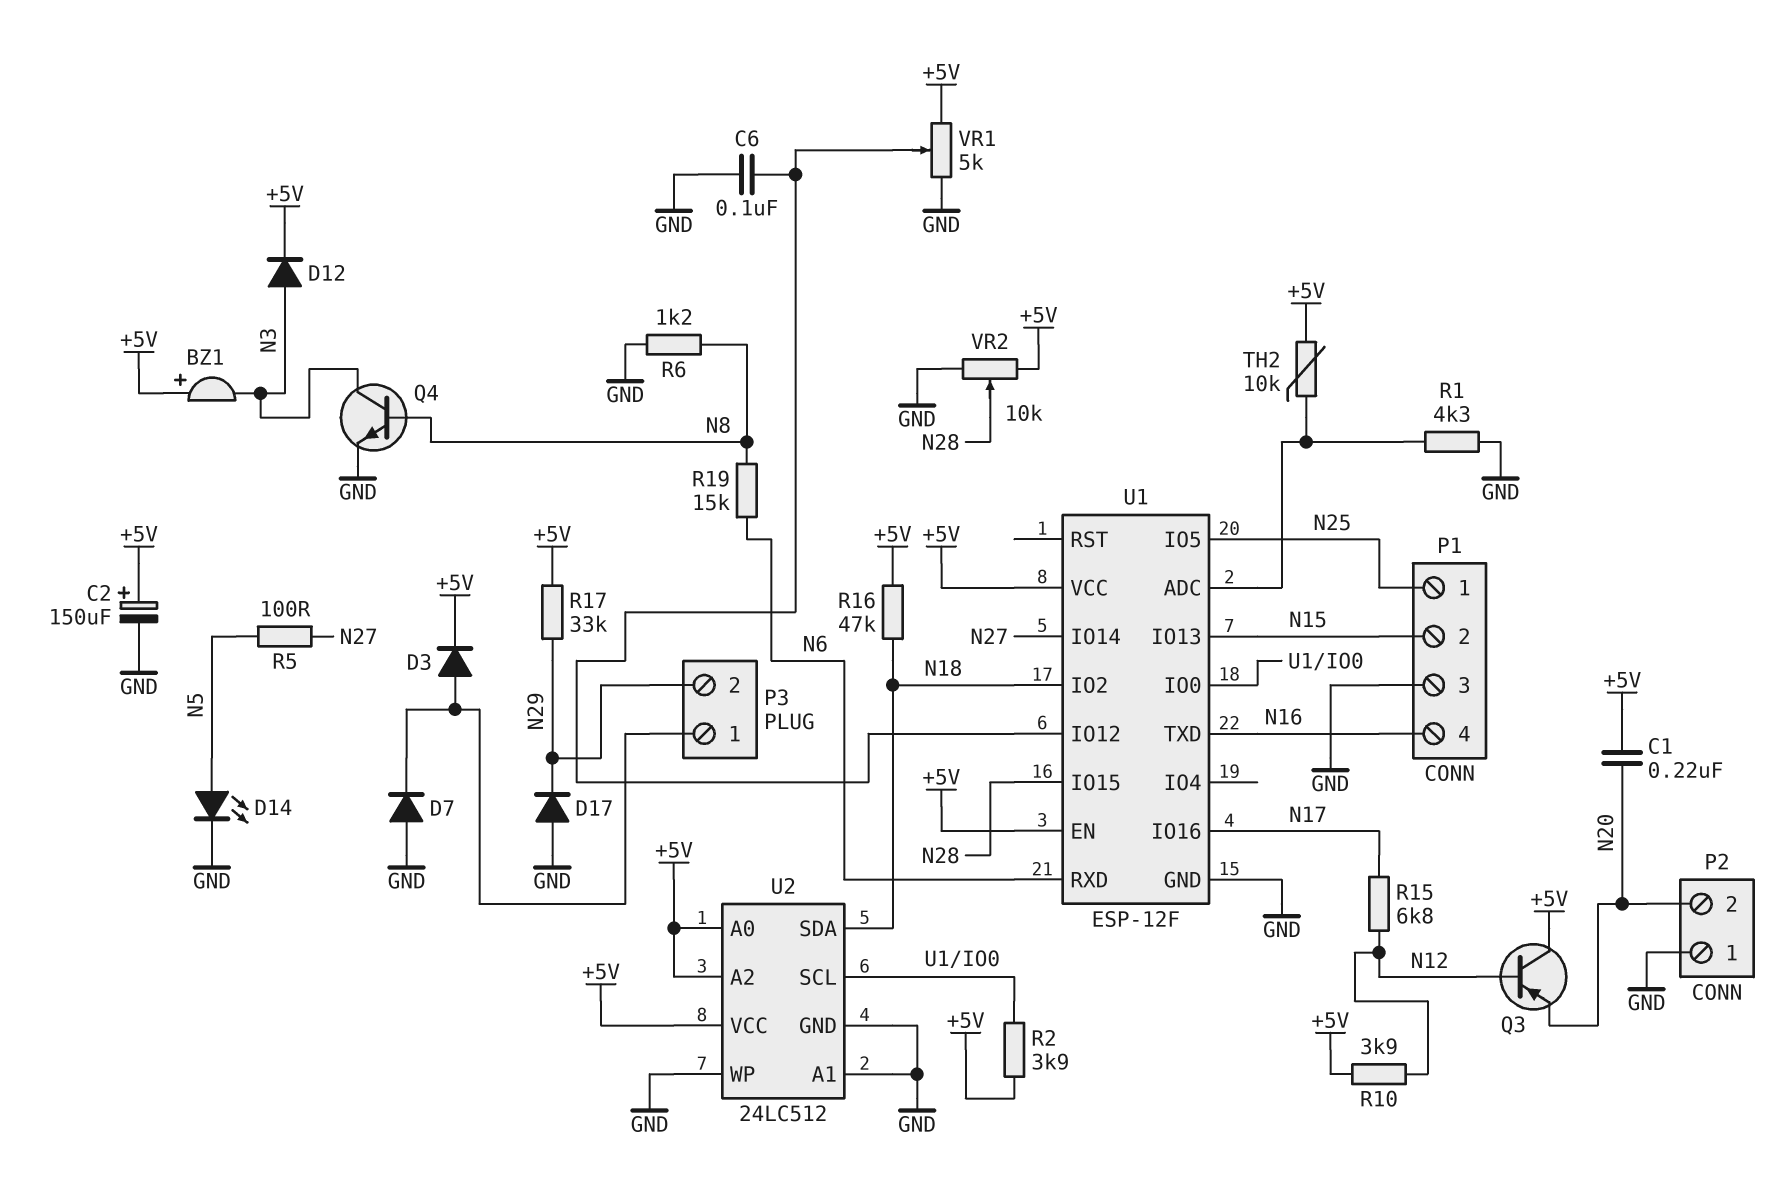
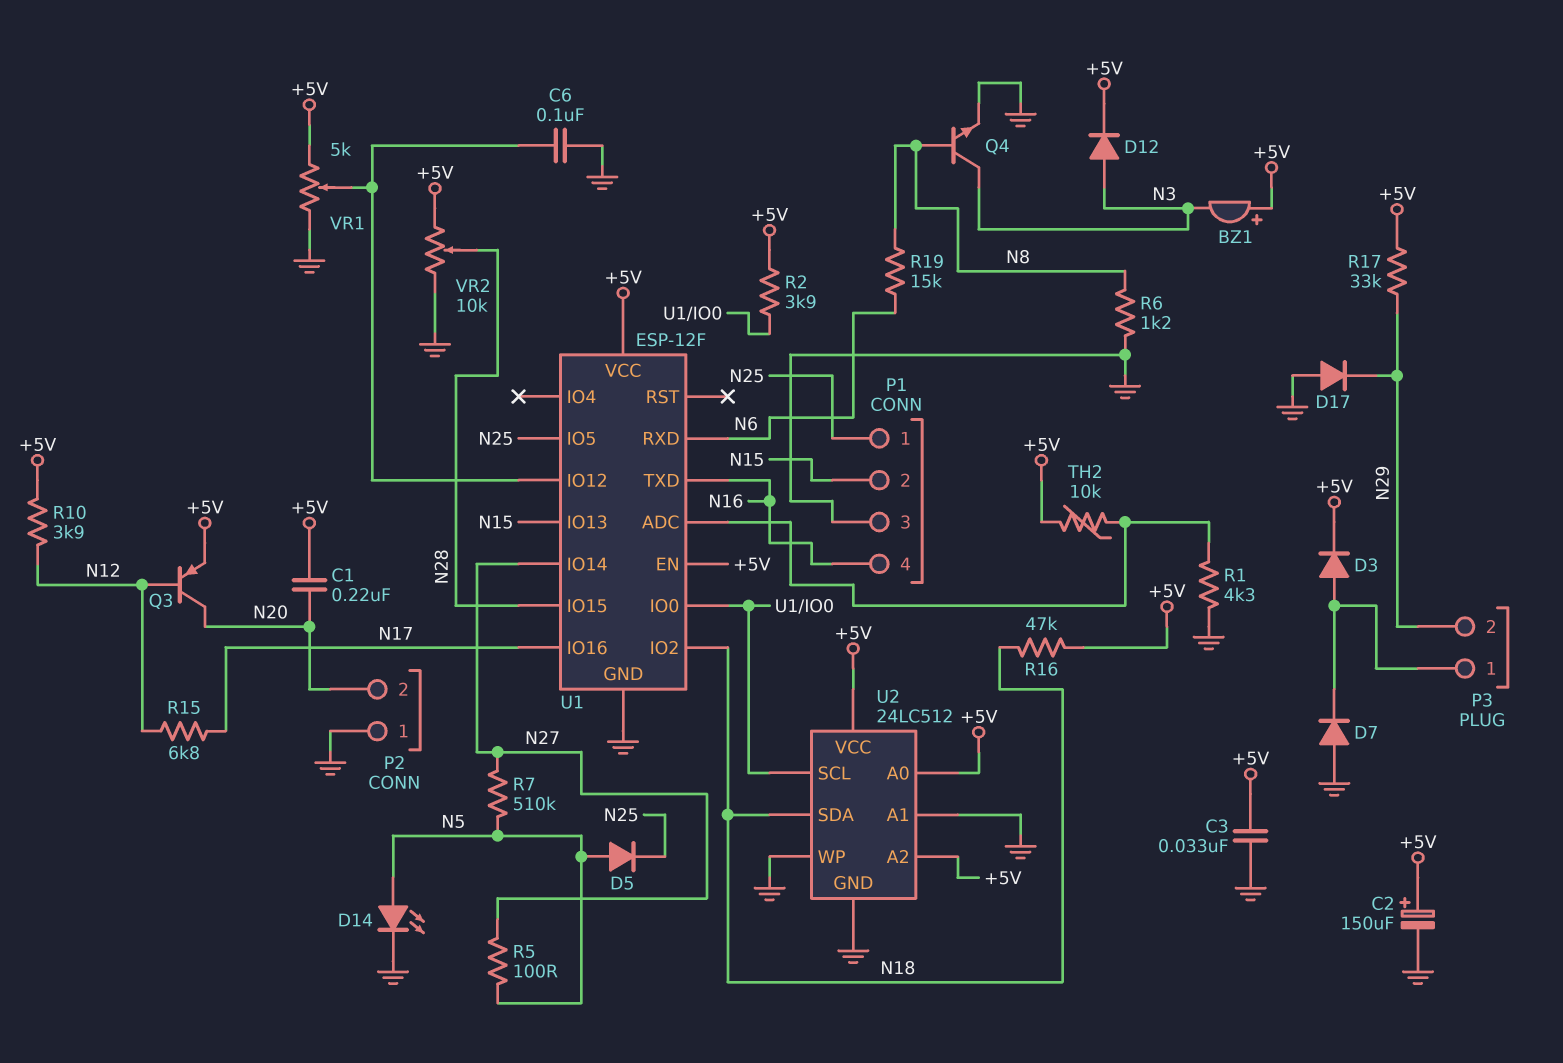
C3: none -> 33nF (+5V, GND)
D5: none -> diode (A N5, K N25)
Q3: PNP (B N12, C +5V, E N20) -> PNP (B N12, C N20, E +5V)
R7: none -> 510k (N5, N27)

